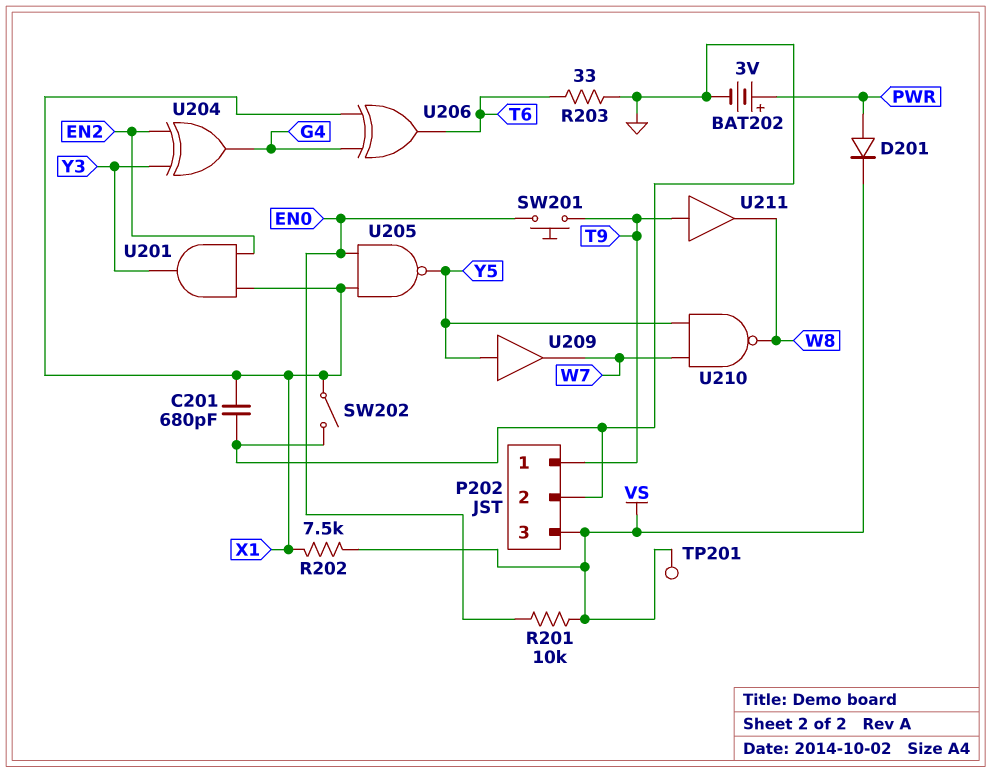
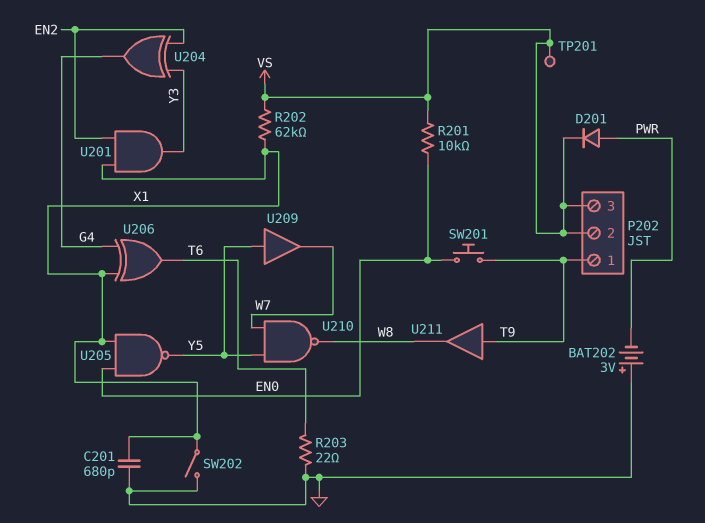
BAT202: 3V (plus PWR, minus GND) -> 3V (plus GND, minus PWR)
P202 pin 2: GND -> VS
R202: 7.5k (VS, X1) -> 62k (VS, X1)
R203: 33 (GND, T6) -> 22 (GND, T6)

